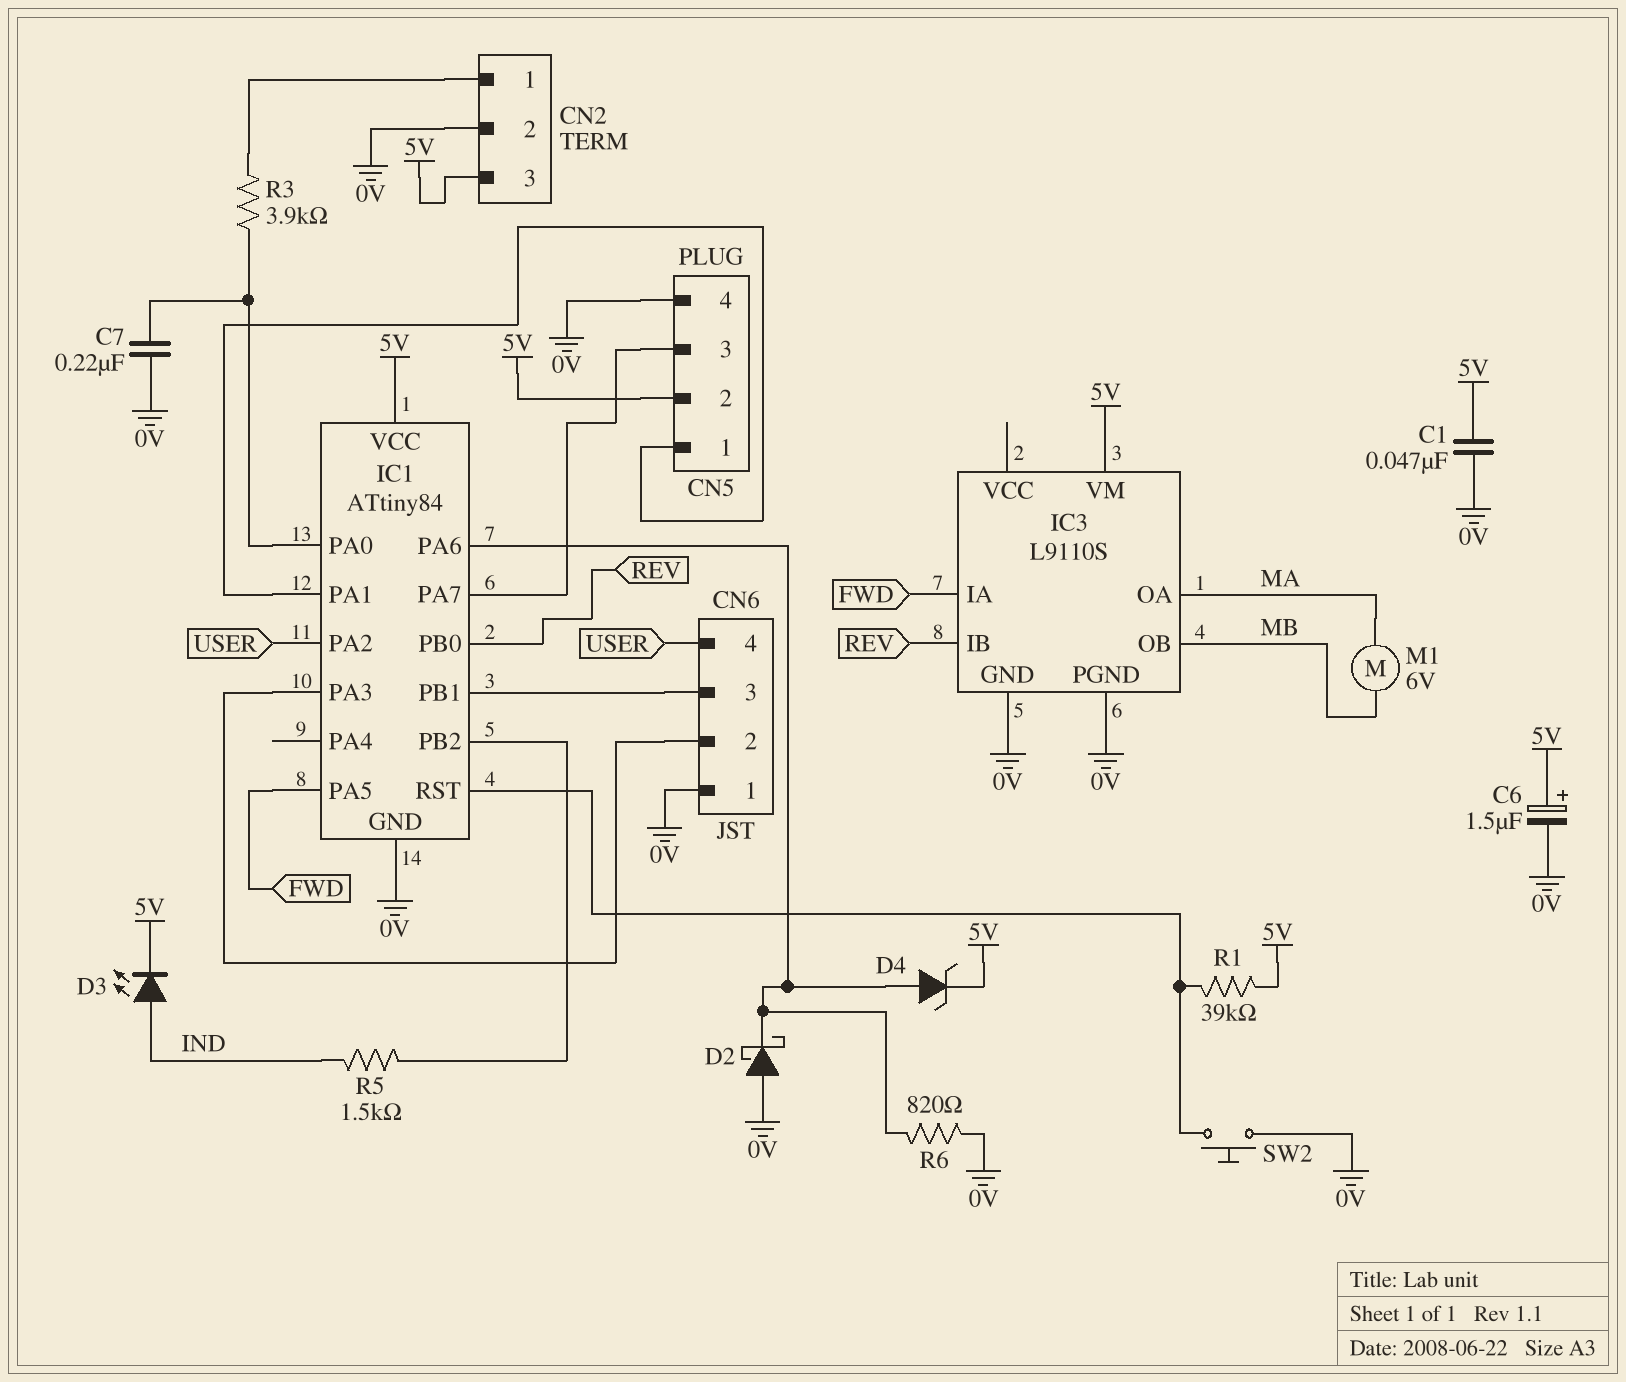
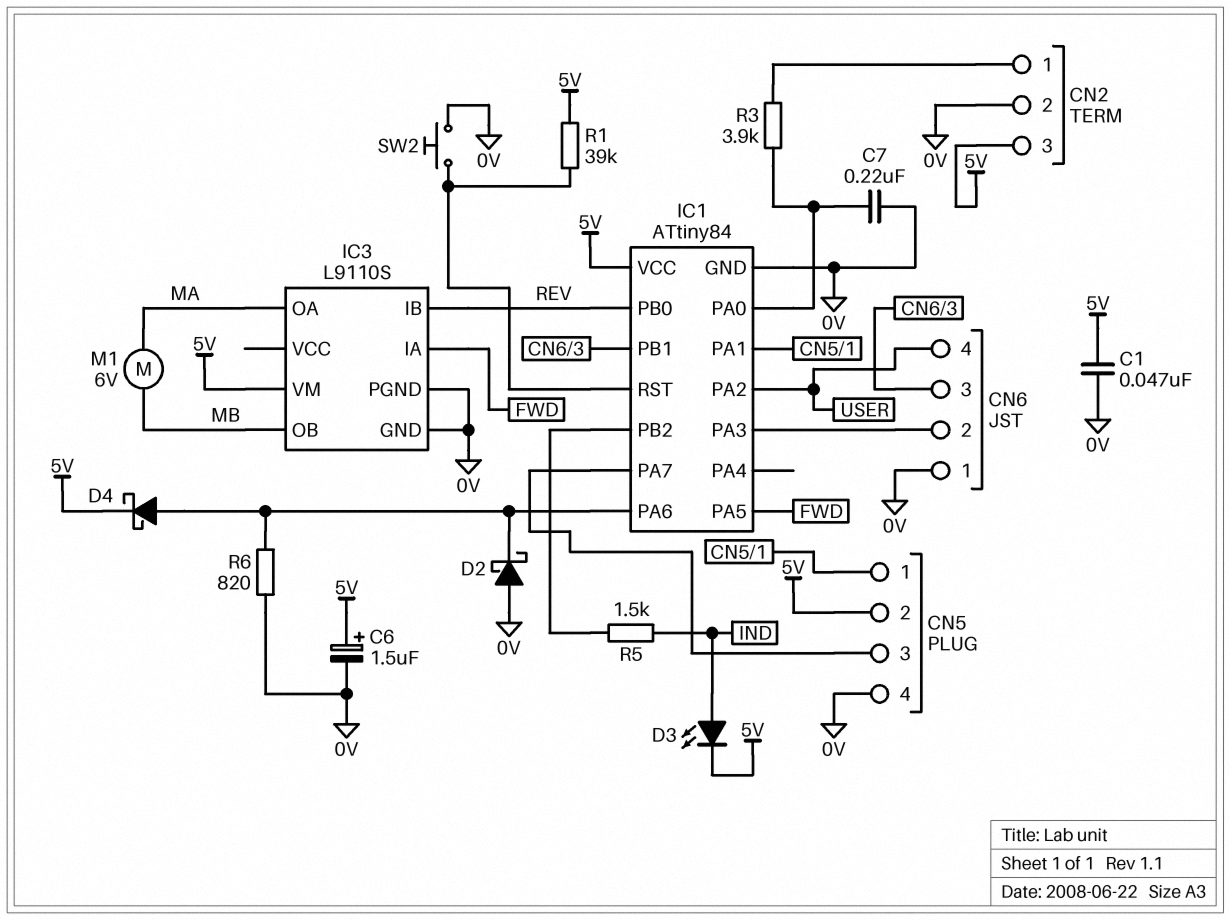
D4: zener (A IC1/PA6, K 5V) -> schottky (A IC1/PA6, K 5V)

